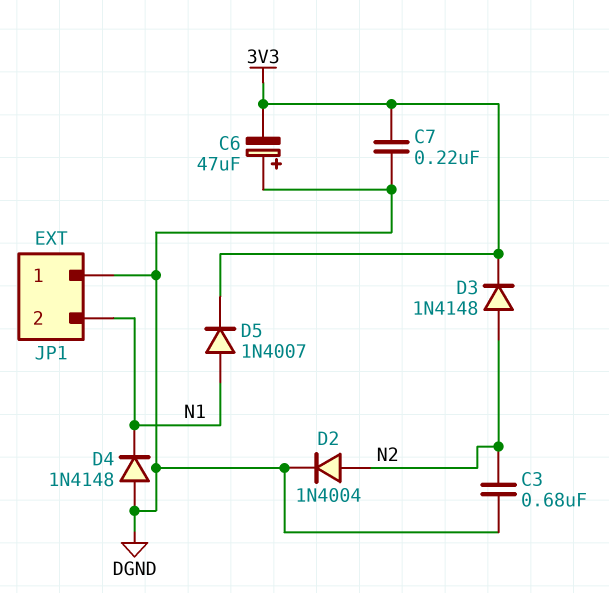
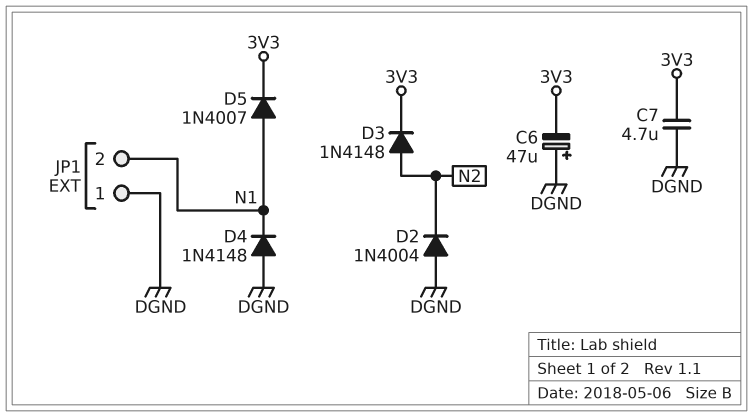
C3: 680nF (DGND, N2) -> none
C7: 220nF (3V3, DGND) -> 4.7uF (3V3, DGND)
D2: diode 1N4004 (A N2, K DGND) -> diode 1N4004 (A DGND, K N2)

